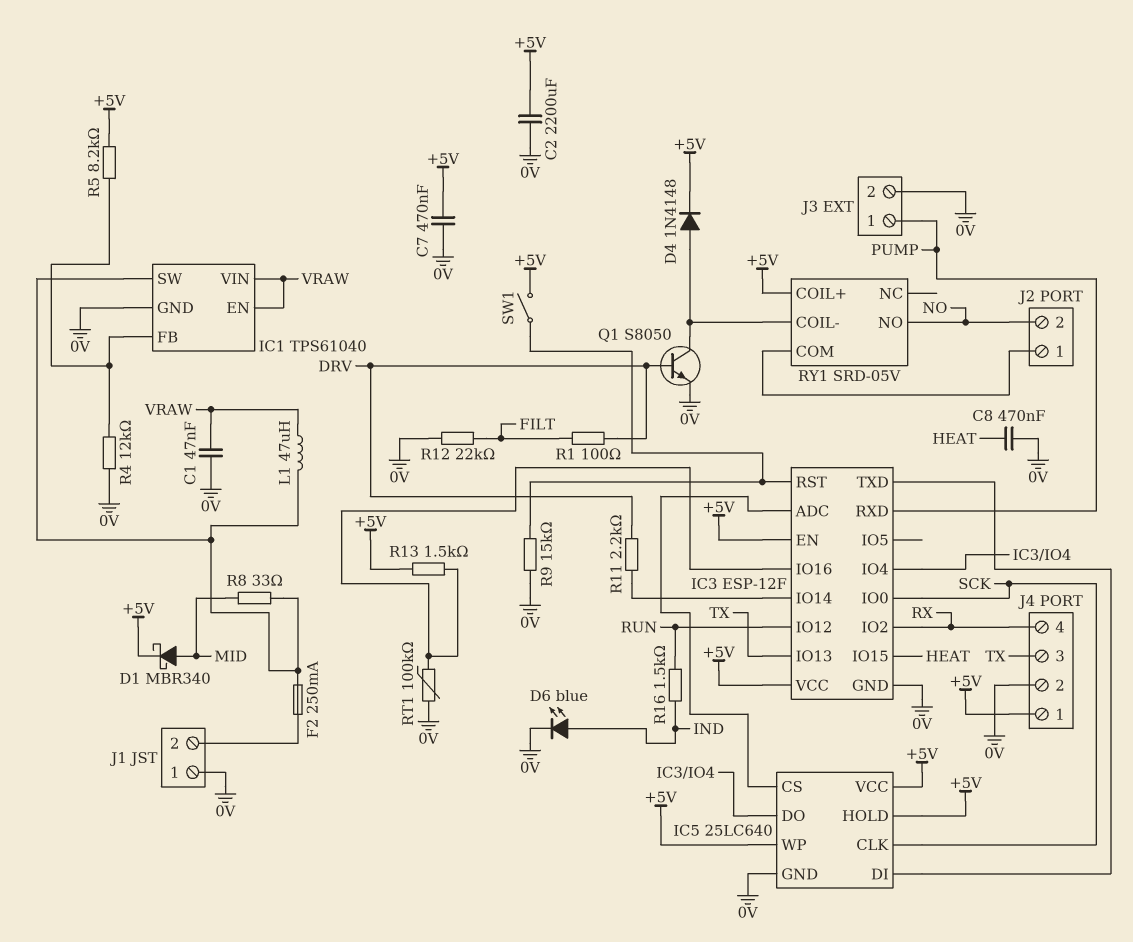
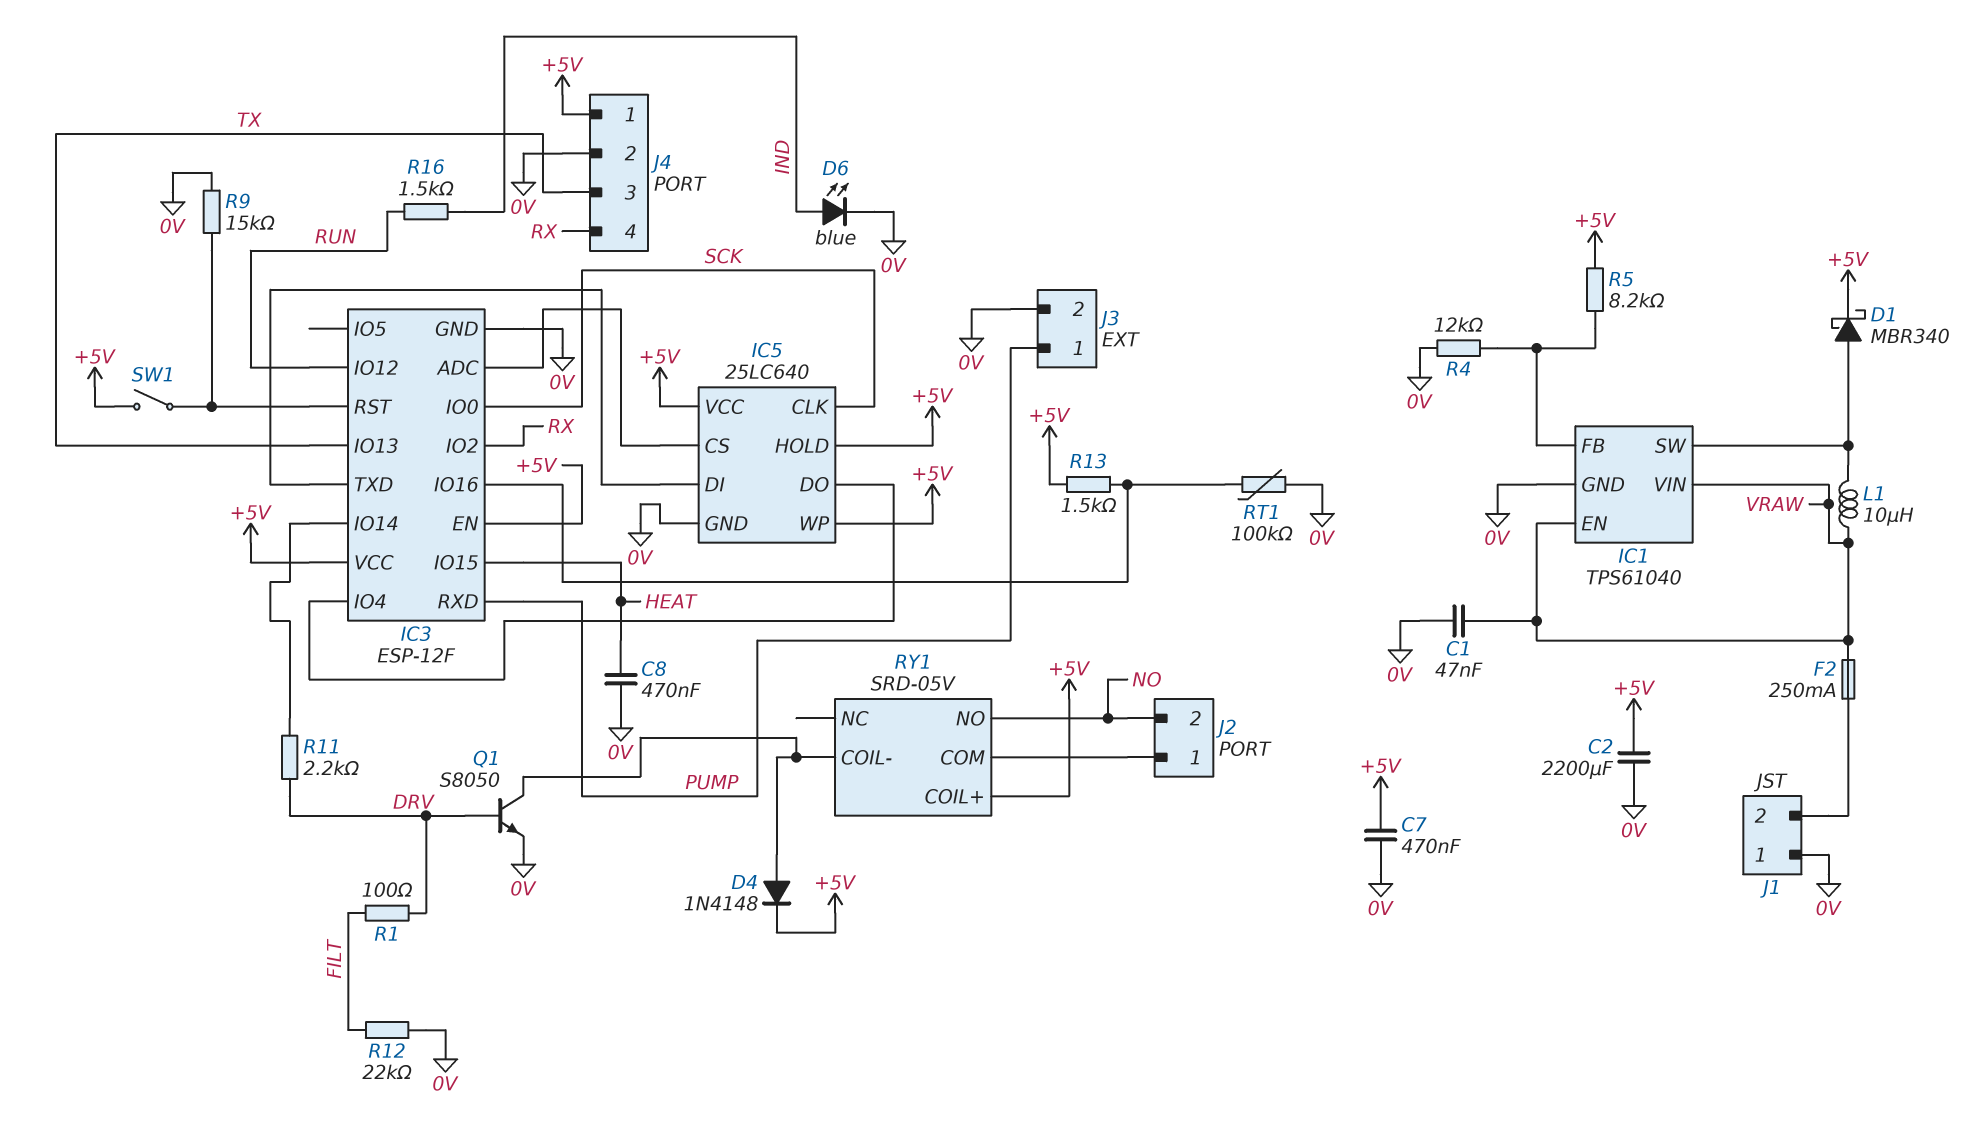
D1: schottky MBR340 (A MID, K +5V) -> schottky MBR340 (A IC1/SW, K +5V)
F2: 250mA (IC1/SW, J1/2) -> 250mA (J1/2, VRAW)
L1: 47uH (IC1/SW, VRAW) -> 10uH (IC1/SW, VRAW)
R8: 33 (IC1/SW, MID) -> none

